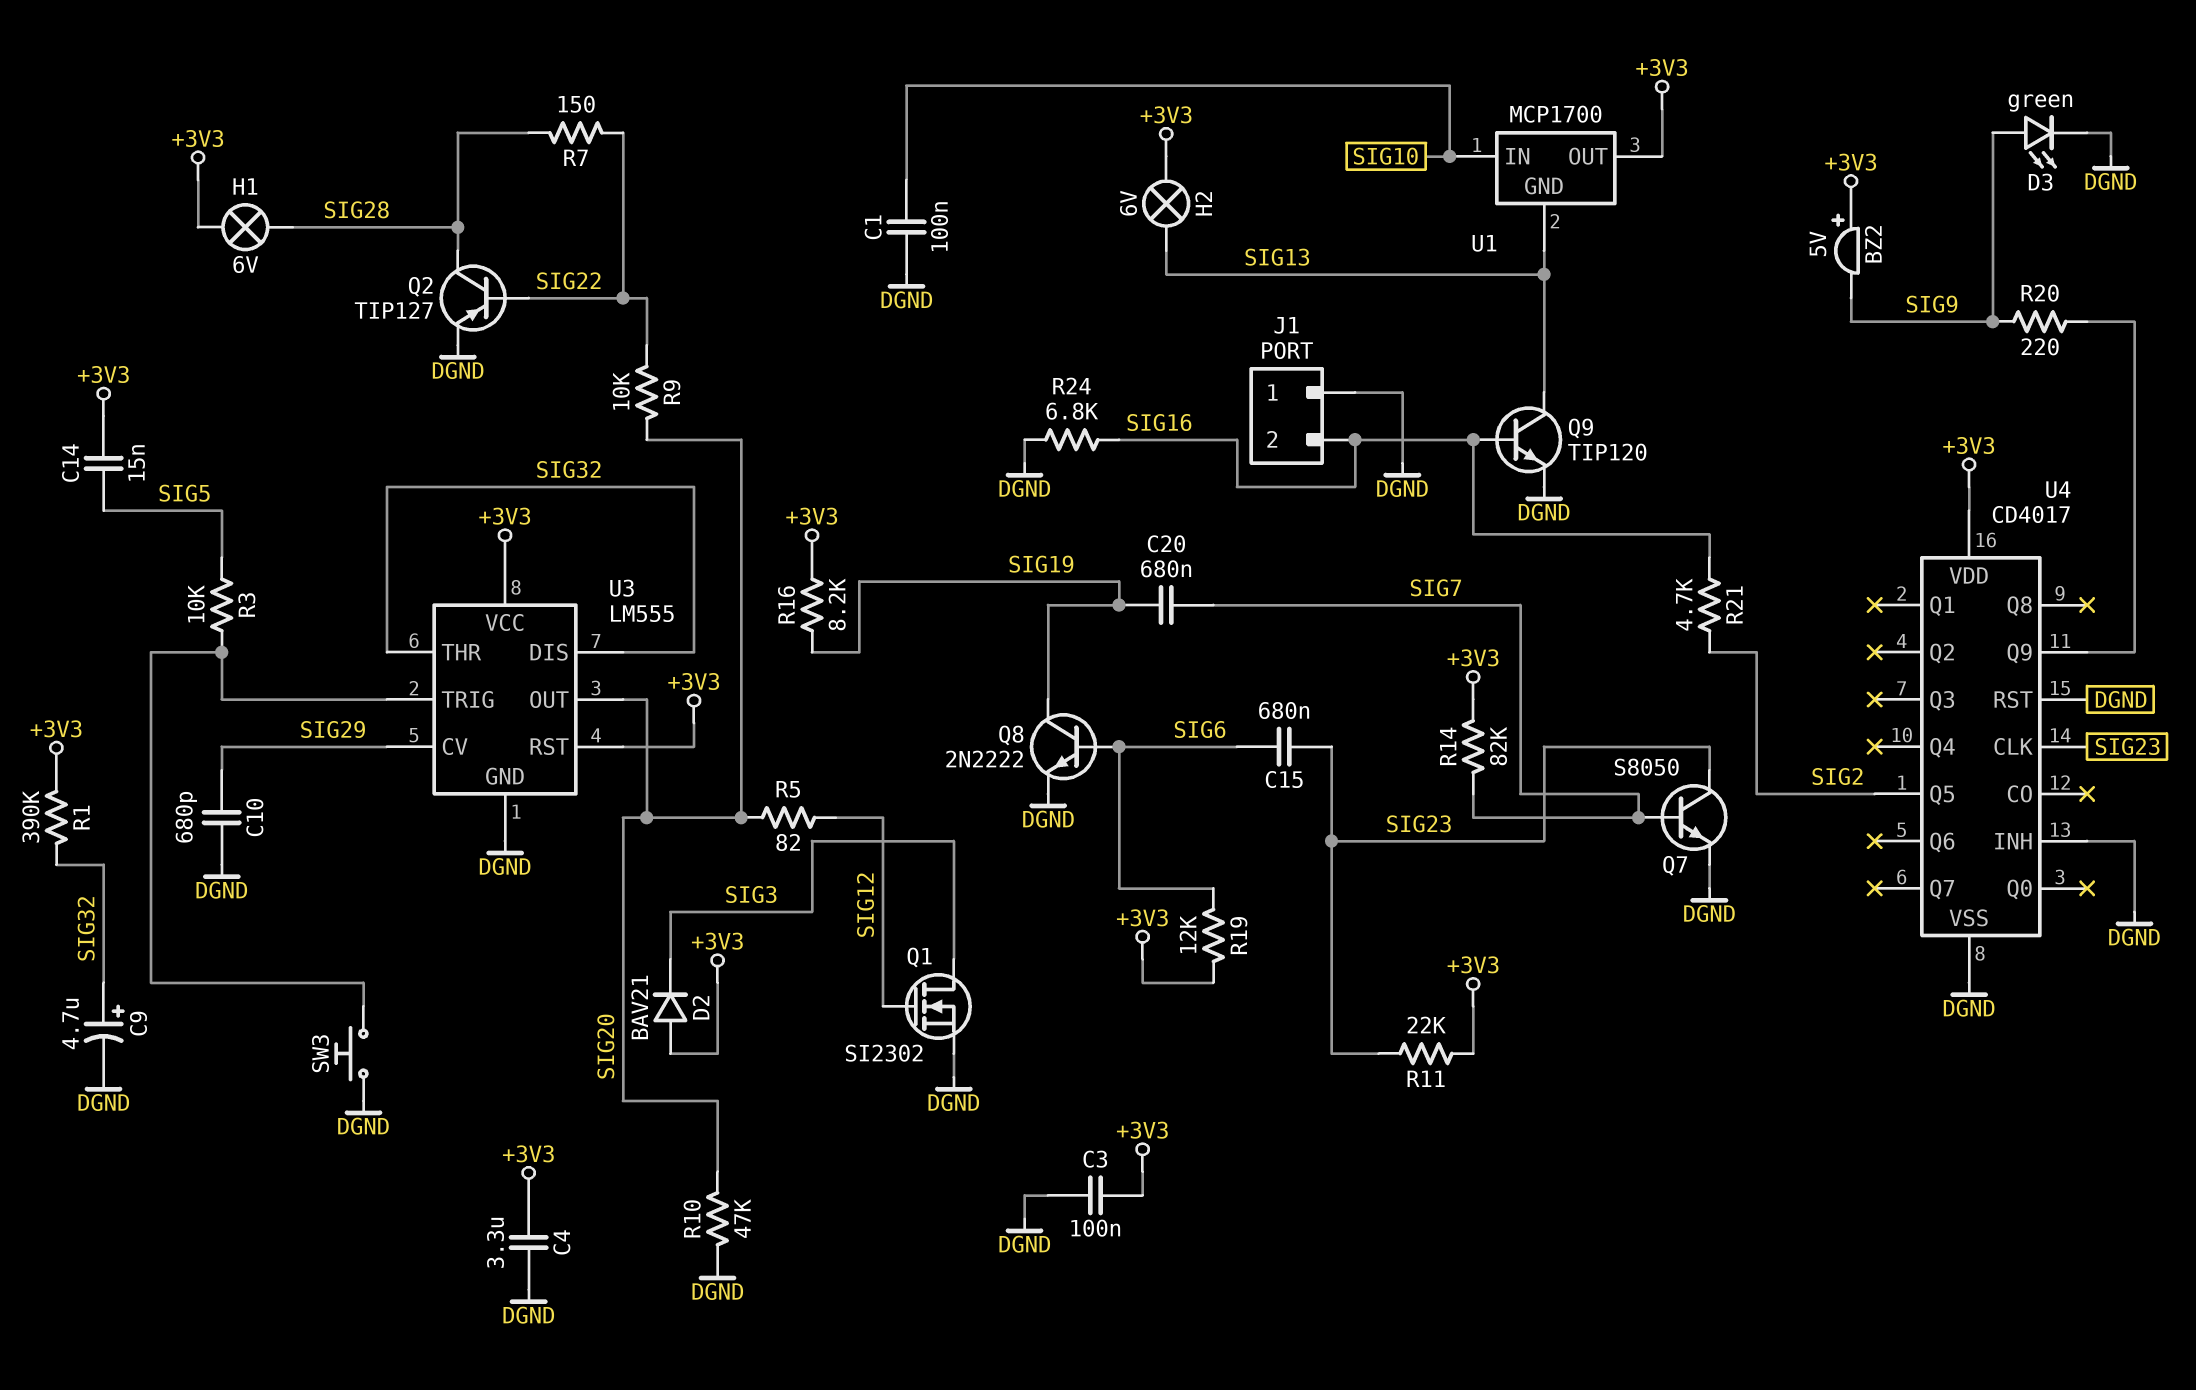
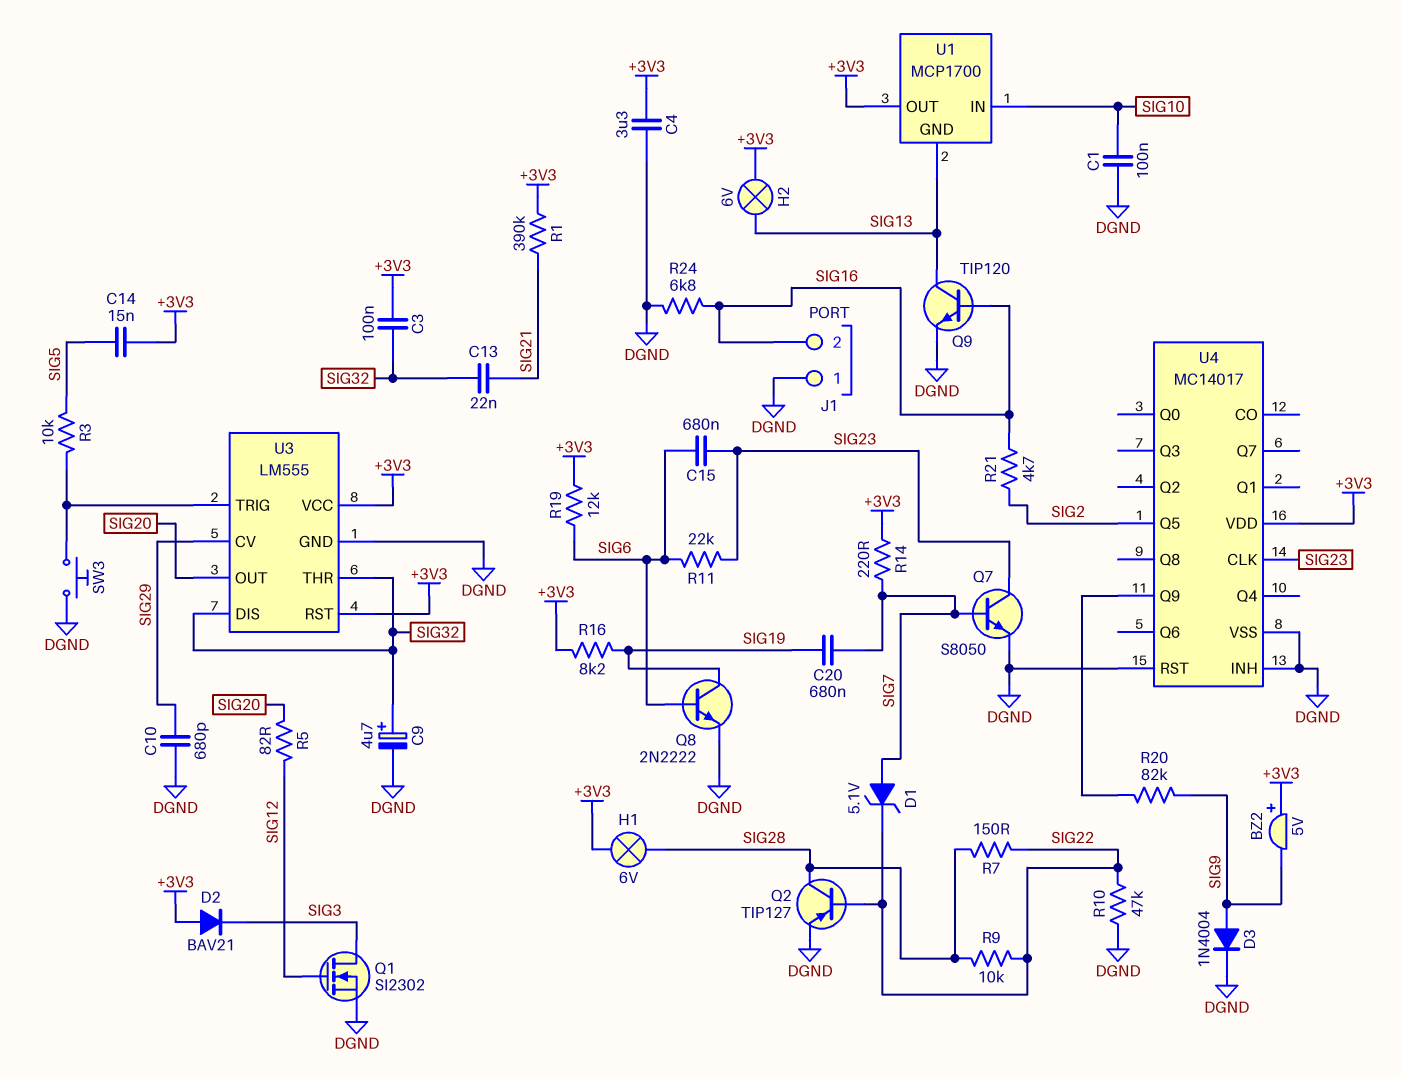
C3: 100nF (+3V3, DGND) -> 100nF (+3V3, SIG32)
C13: none -> 22nF (SIG21, SIG32)
D1: none -> zener 5.1V (A SIG7, K SIG22)
D3: LED green (A SIG9, K DGND) -> diode 1N4004 (A SIG9, K DGND)
R1: 390k (+3V3, SIG32) -> 390k (+3V3, SIG21)
R9: 10k (SIG20, SIG22) -> 10k (SIG22, SIG28)
R10: 47k (DGND, SIG20) -> 47k (DGND, SIG22)
R11: 22k (+3V3, SIG23) -> 22k (SIG6, SIG23)
R14: 82k (+3V3, SIG7) -> 220 (+3V3, SIG7)
R20: 220 (SIG9, U4/Q9) -> 82k (SIG9, U4/Q9)
U4: CD4017 -> MC14017

